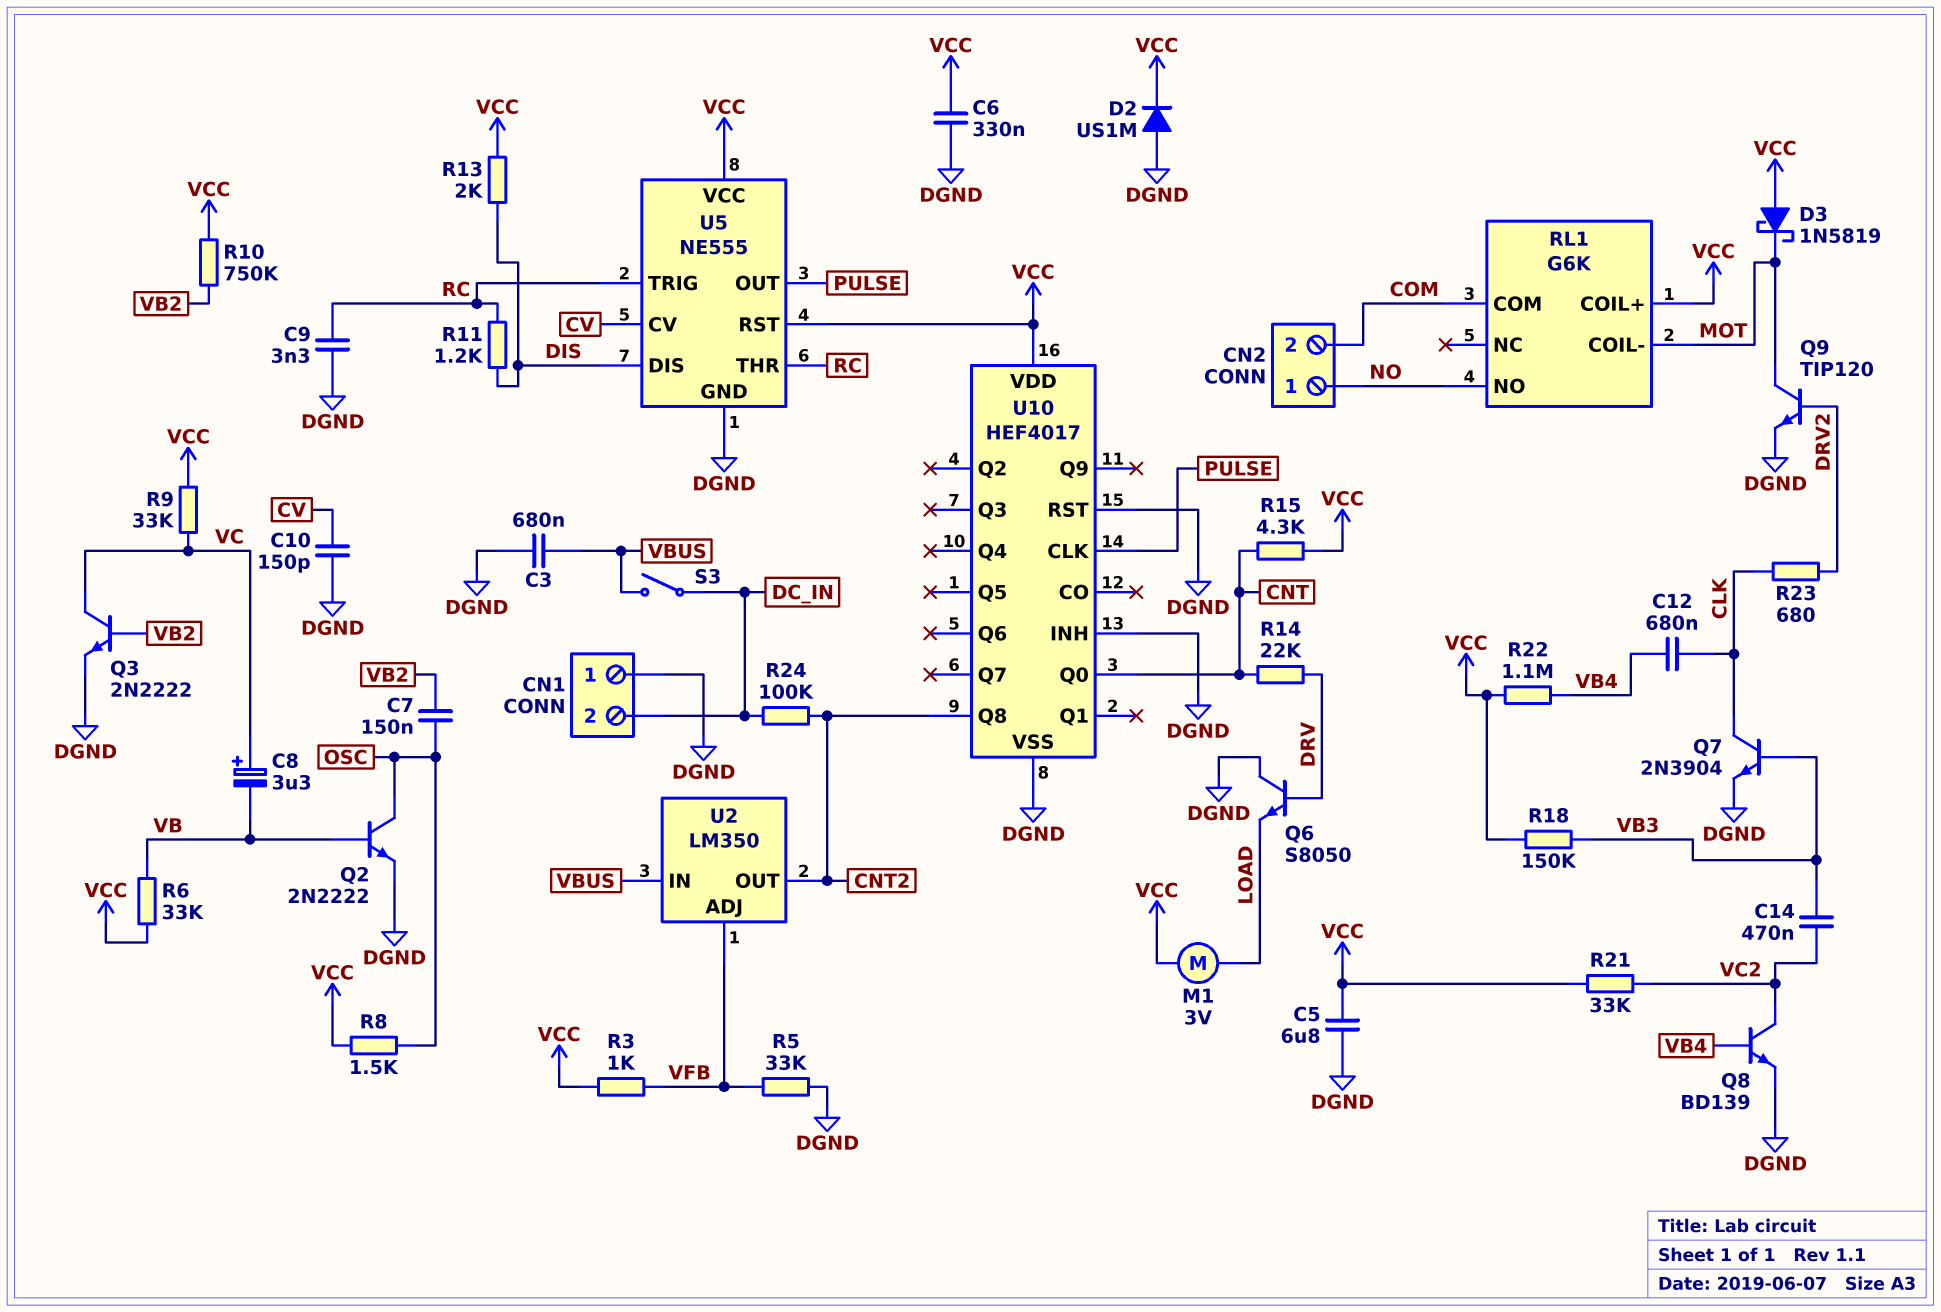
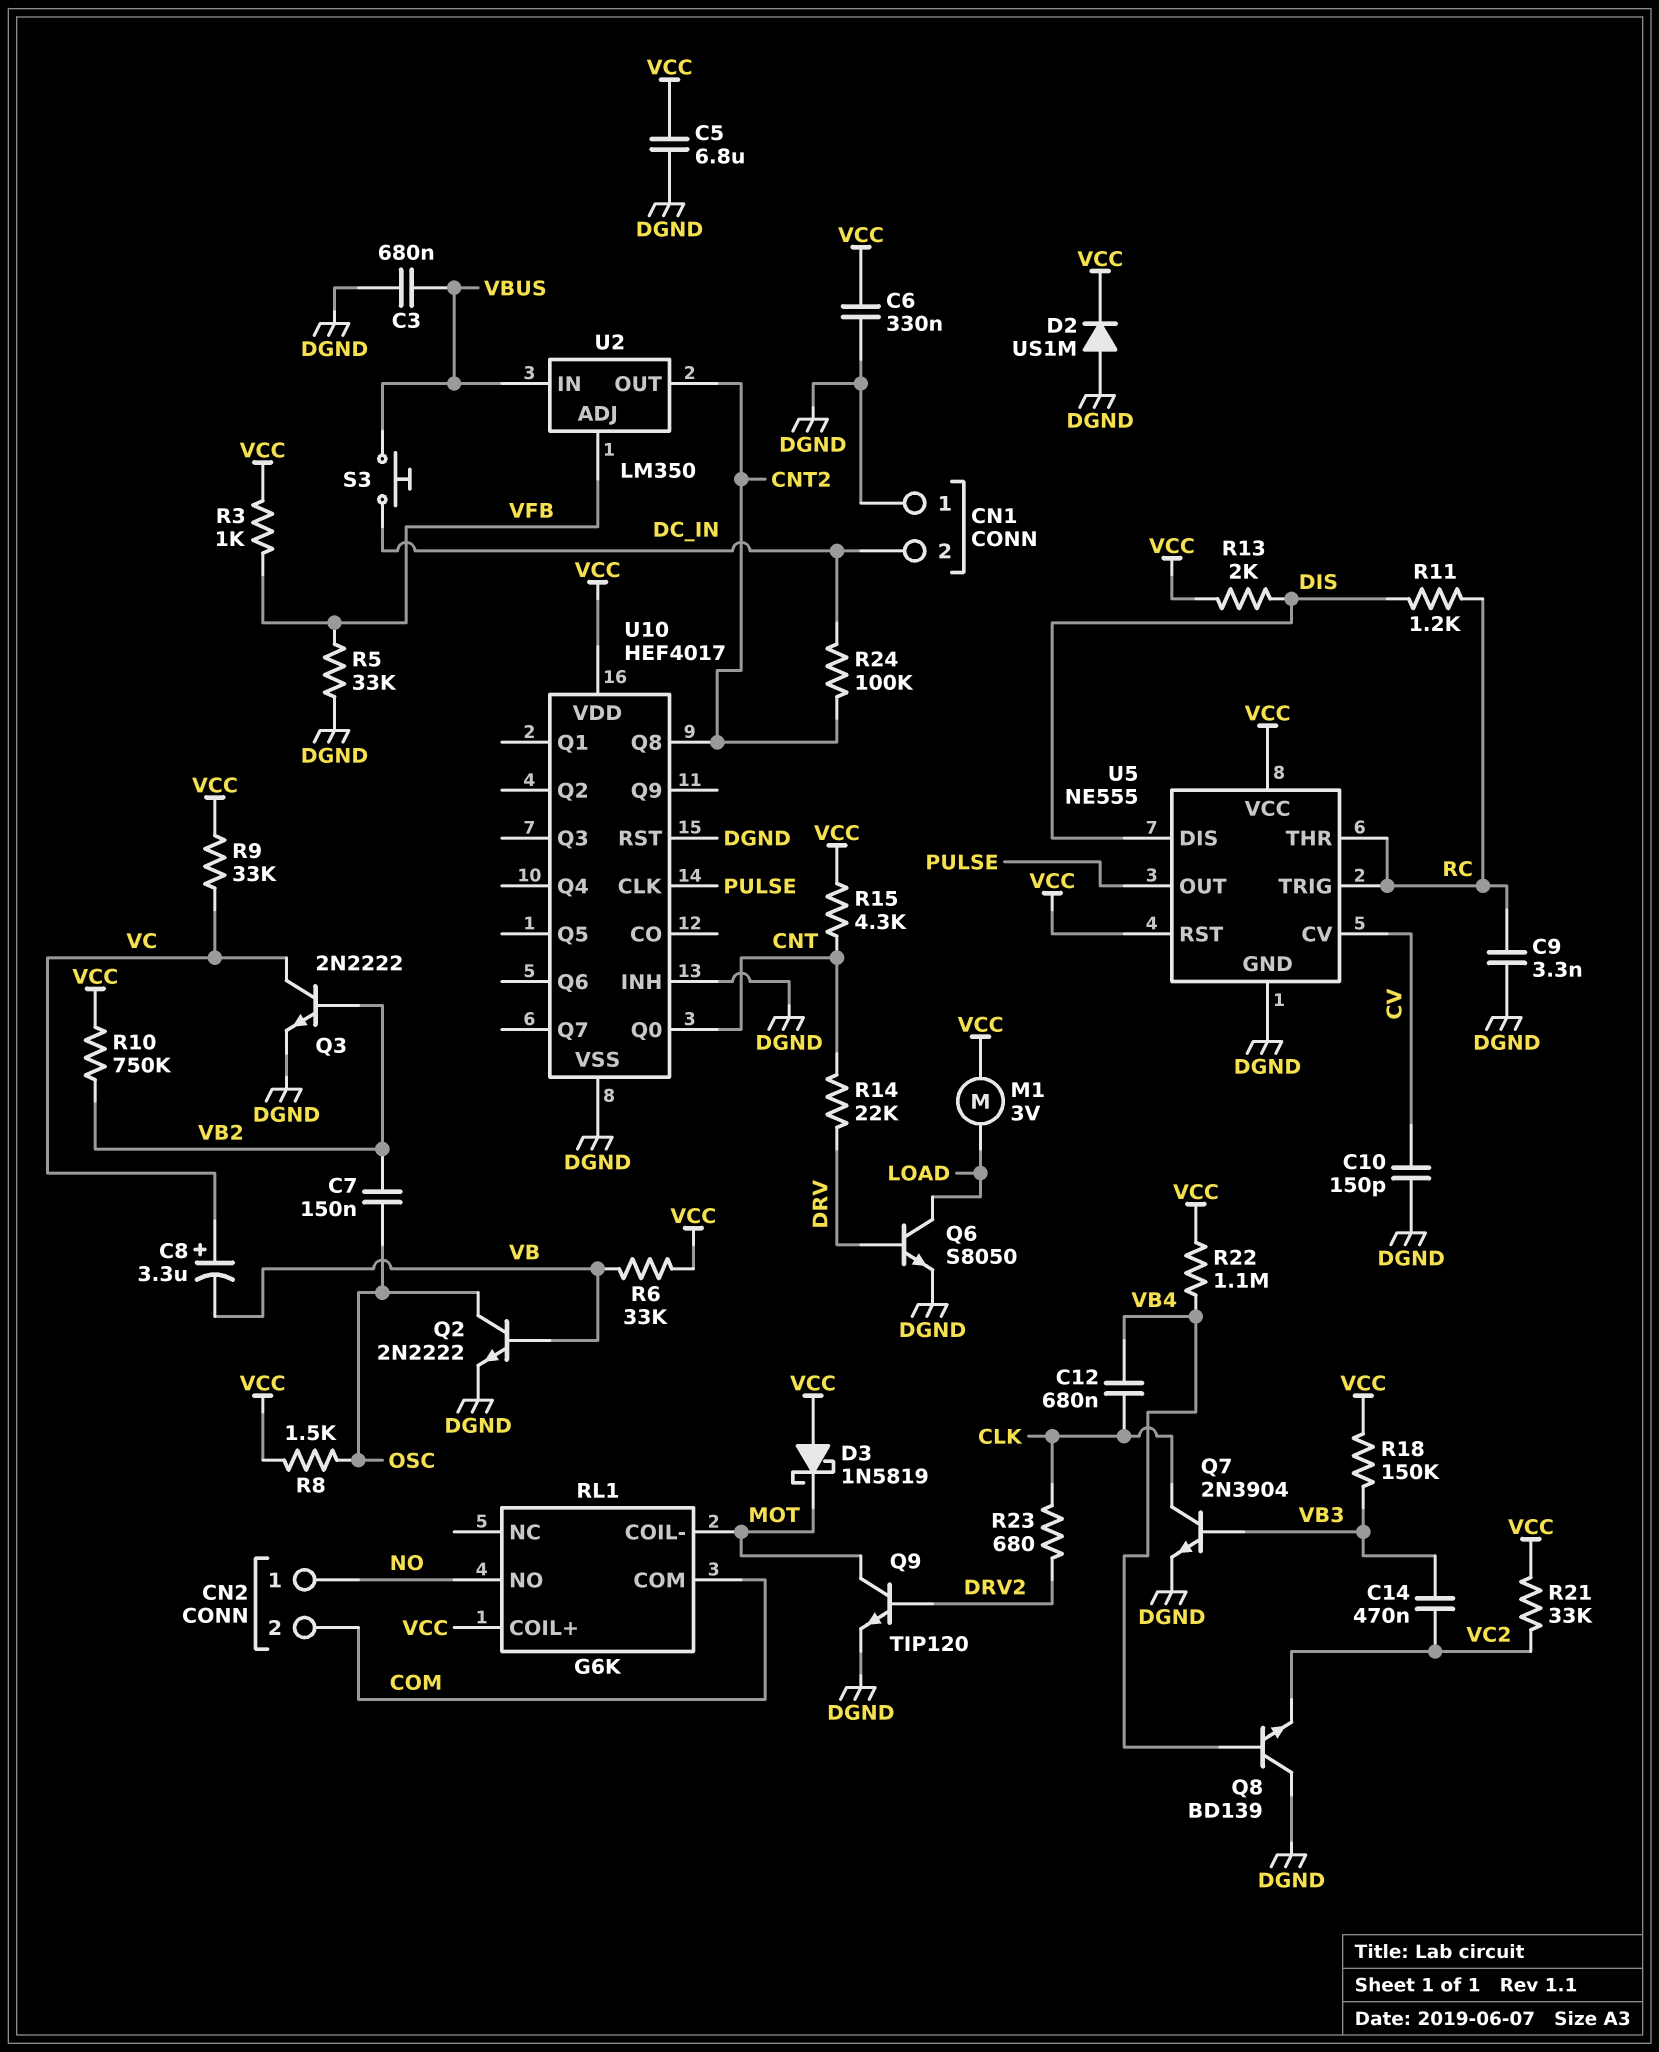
Q6: NPN S8050 (B DRV, C DGND, E LOAD) -> NPN S8050 (B DRV, C LOAD, E DGND)
Q8: NPN BD139 (B VB4, C VC2, E DGND) -> NPN BD139 (B VB4, C DGND, E VC2)
S3: switch (DC_IN, VBUS) -> button (DC_IN, VBUS)

